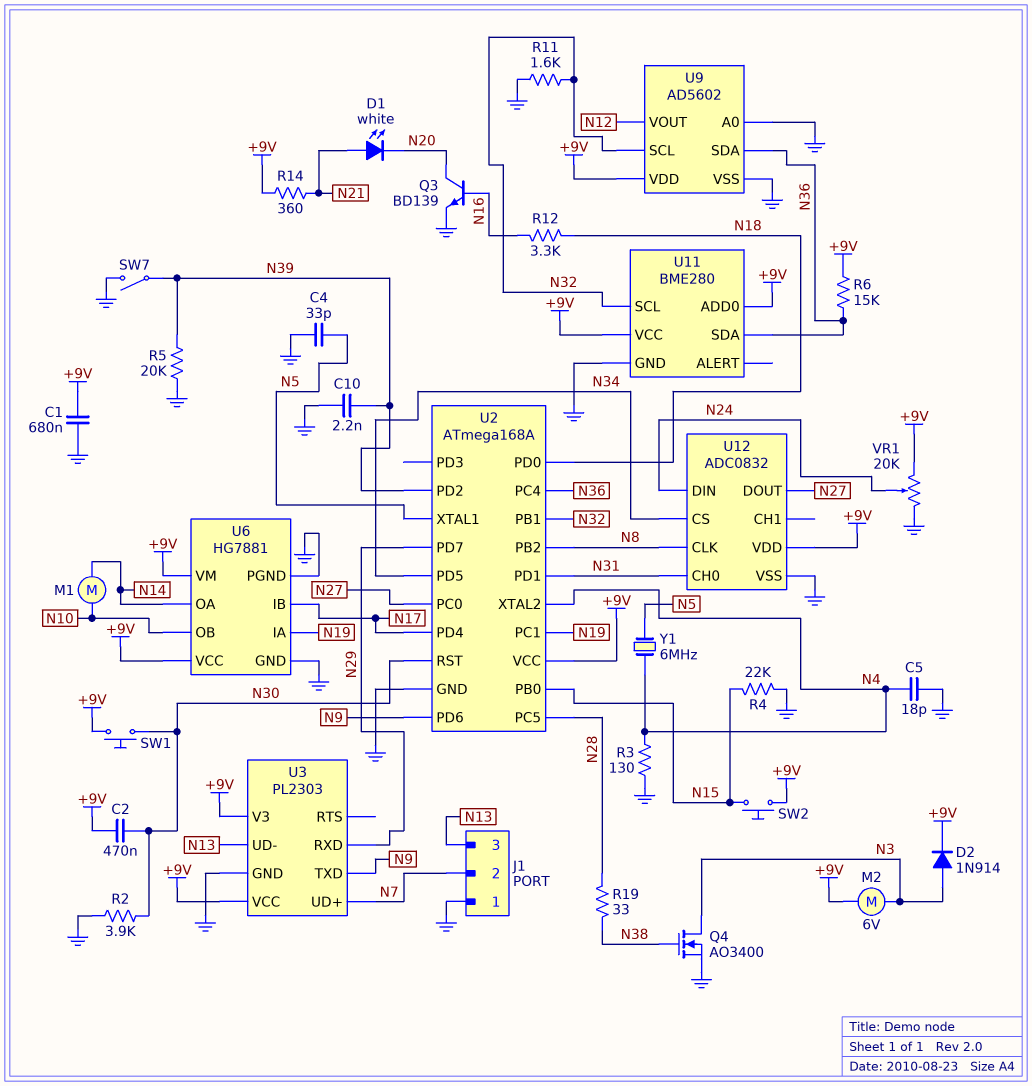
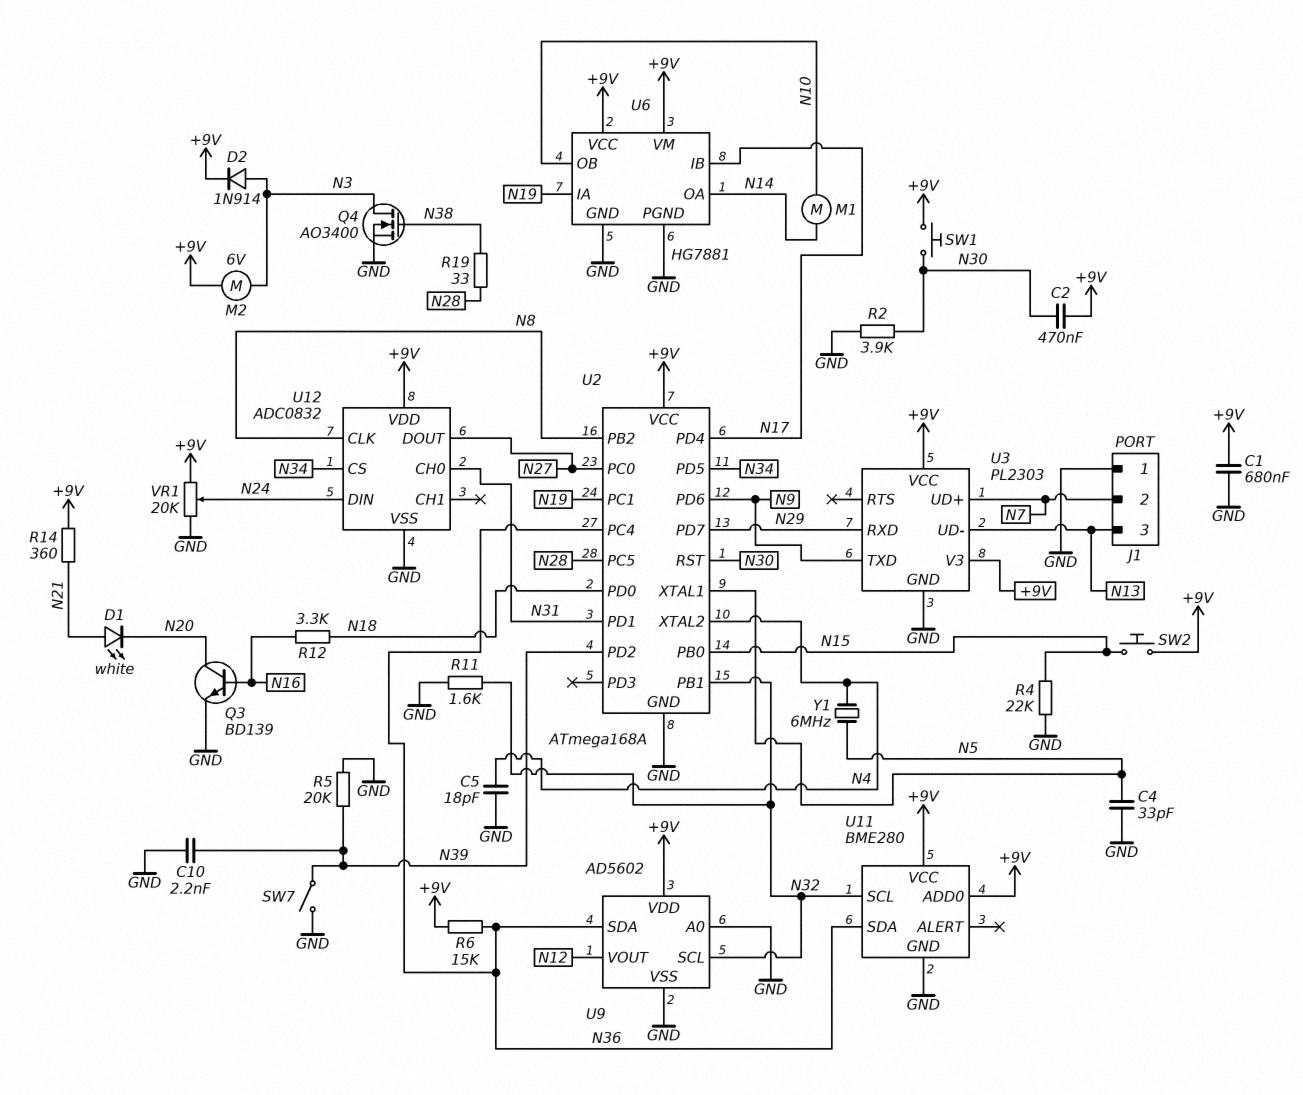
R3: 130 (GND, N4) -> none

